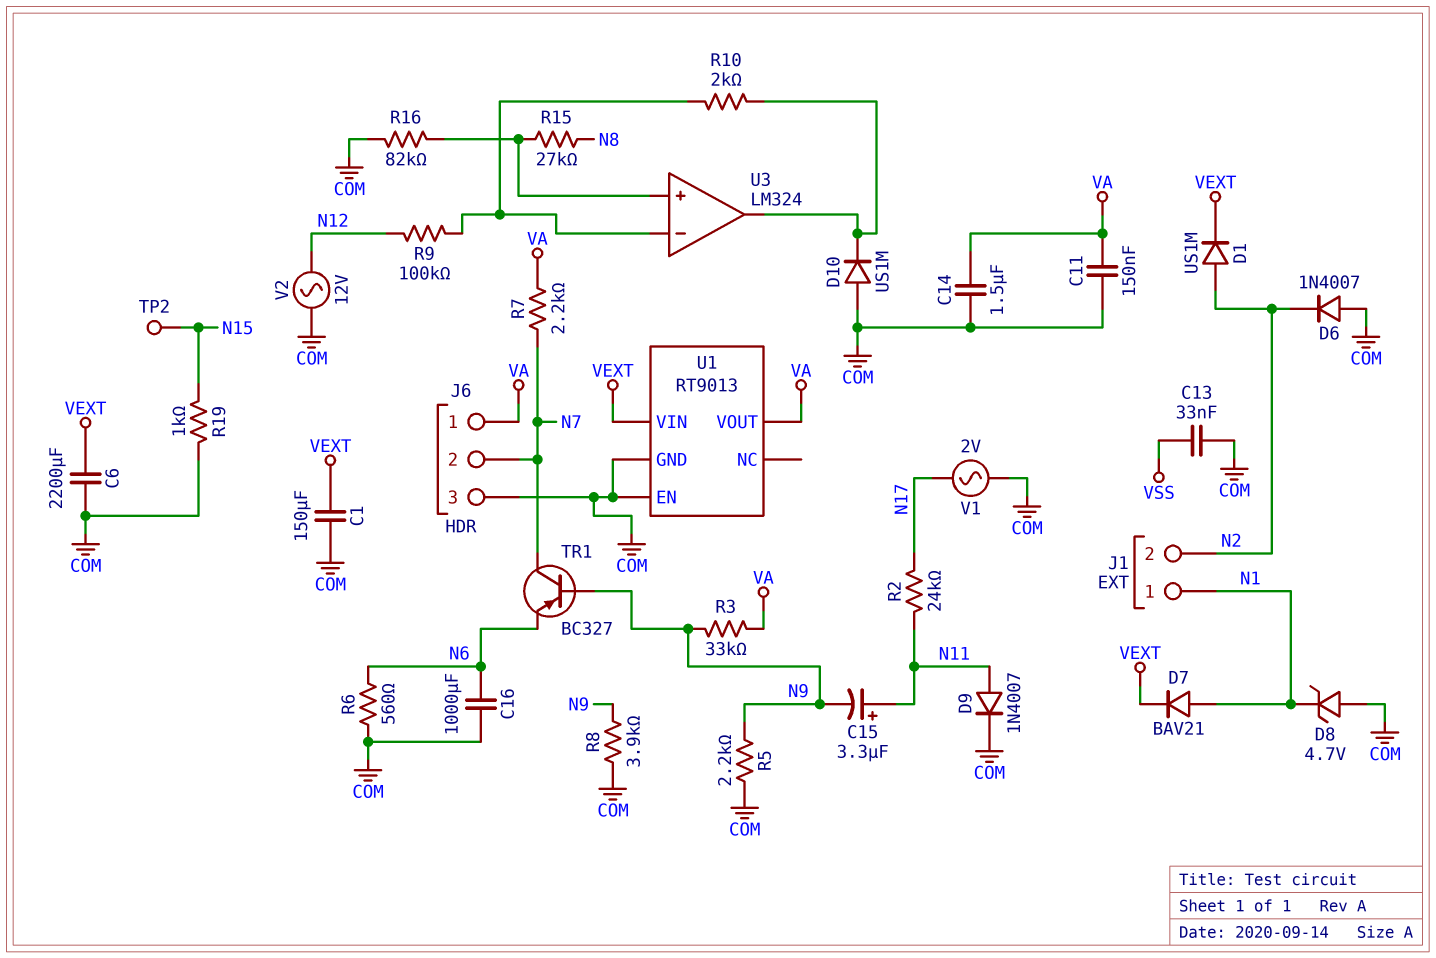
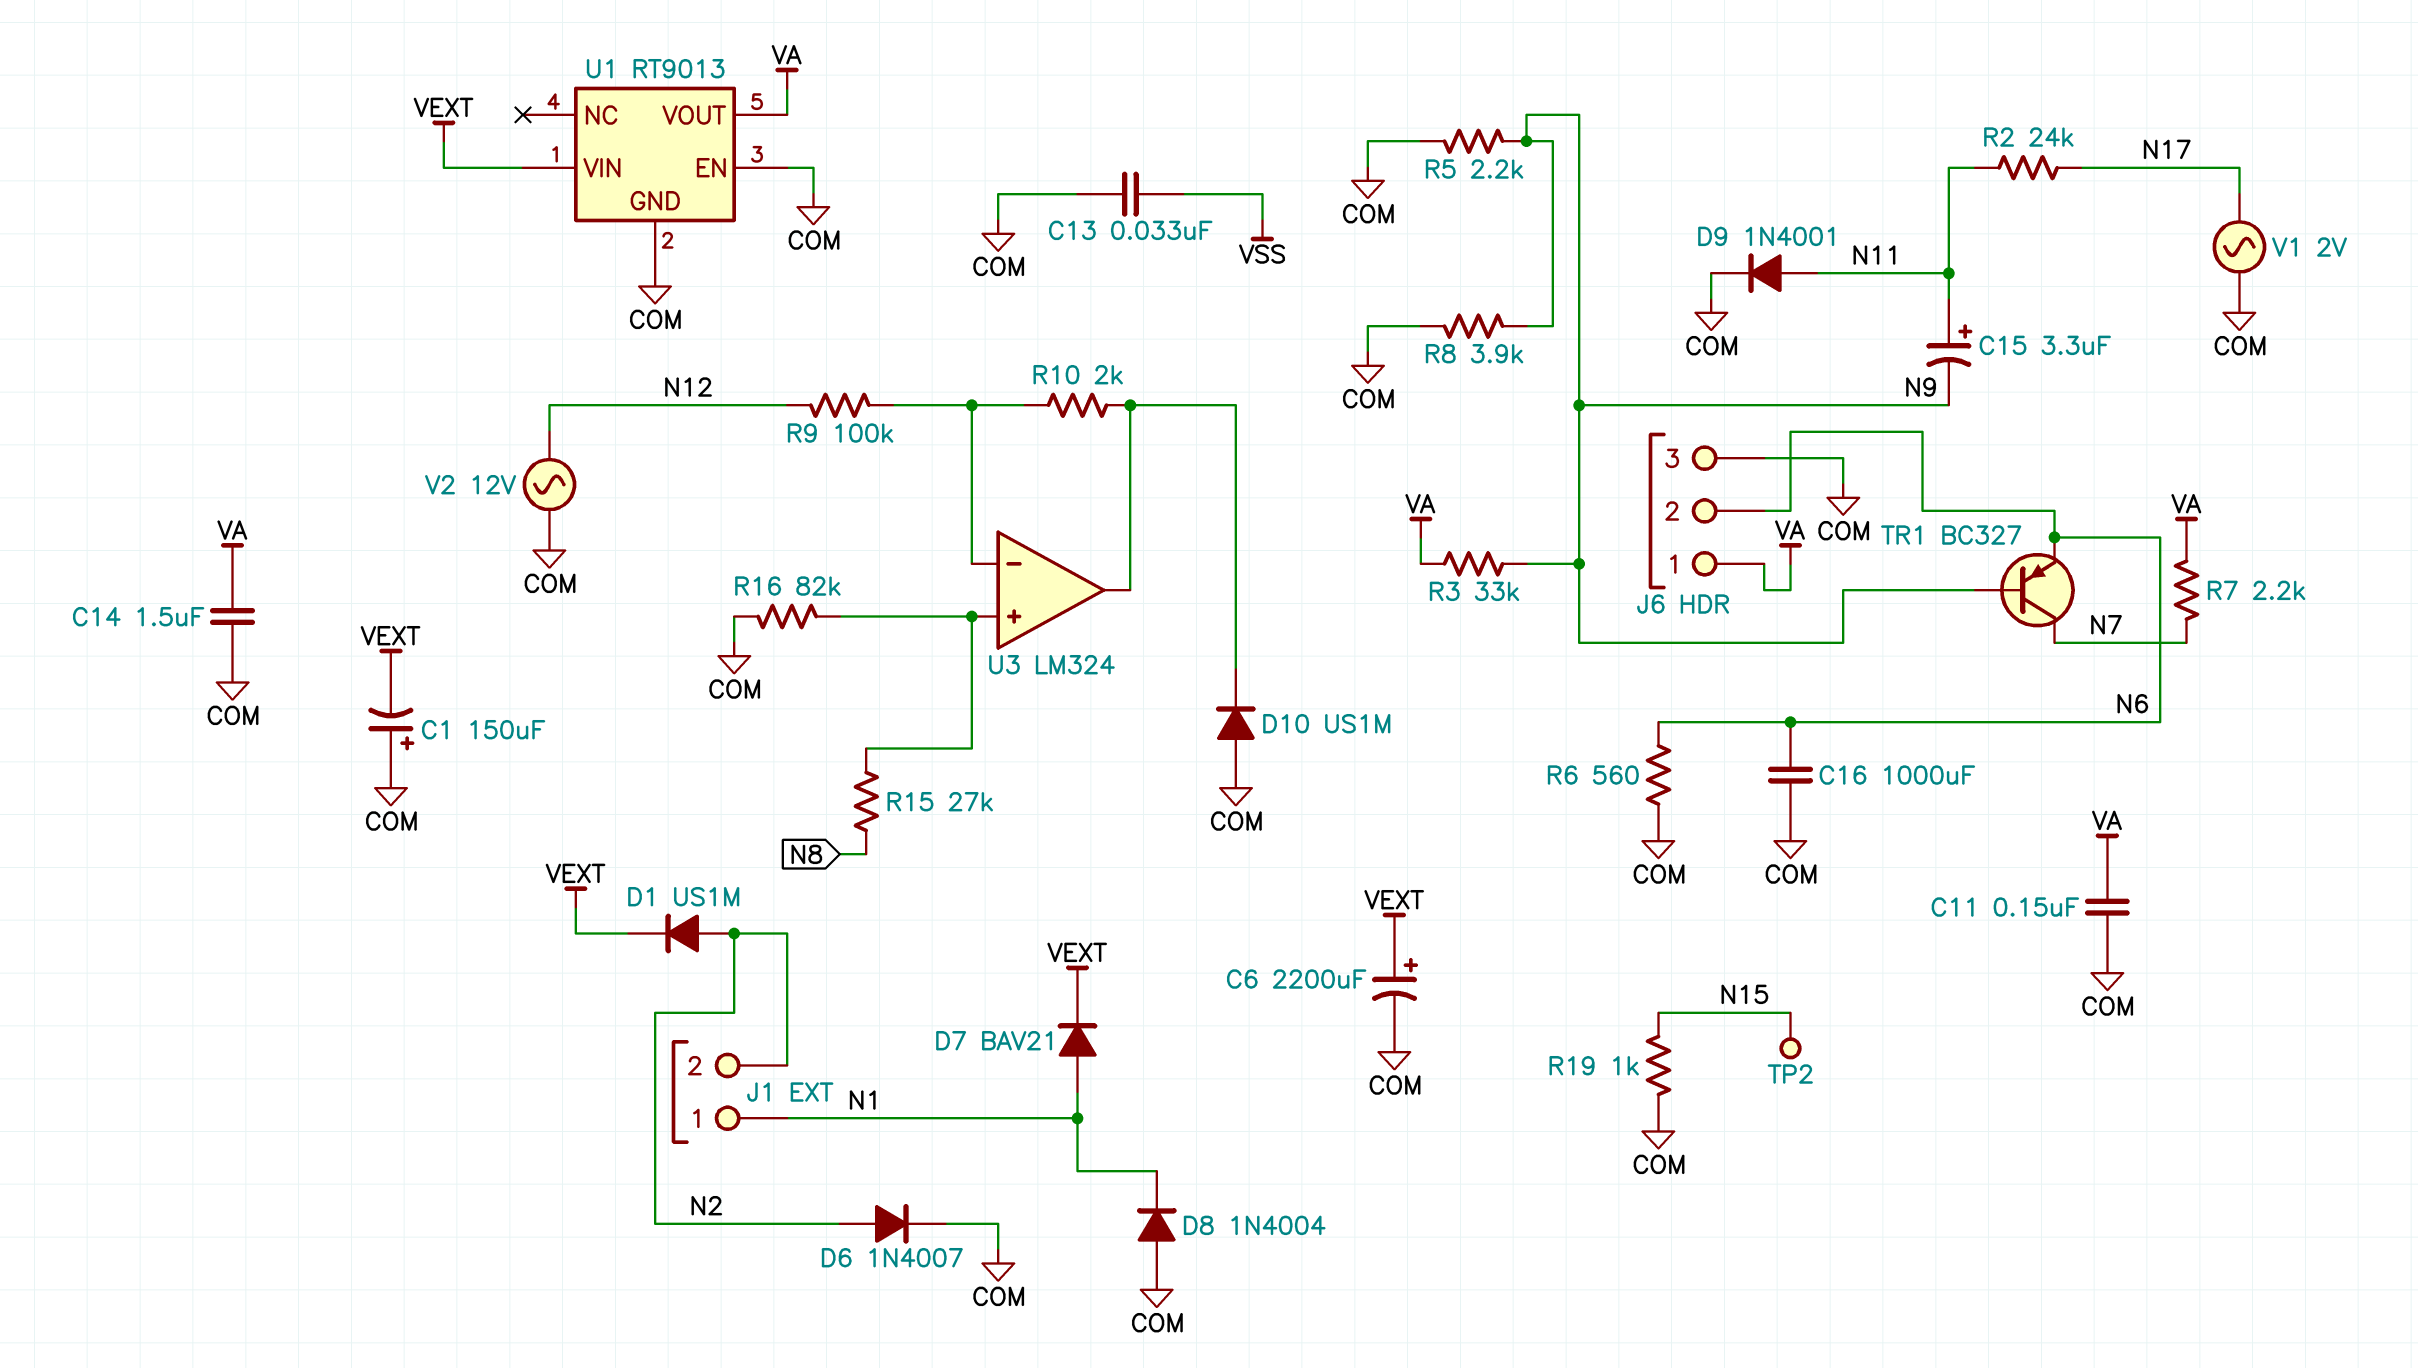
C1: 150uF (COM, VEXT) -> 150uF (plus COM, minus VEXT)
C6: 2200uF (COM, VEXT) -> 2200uF (plus VEXT, minus COM)
D6: diode 1N4007 (A COM, K N2) -> diode 1N4007 (A N2, K COM)
D8: zener 4.7V (A COM, K N1) -> diode 1N4004 (A COM, K N1)
D9: diode 1N4007 (A N11, K COM) -> diode 1N4001 (A N11, K COM)
J6 pin 2: N7 -> N6

